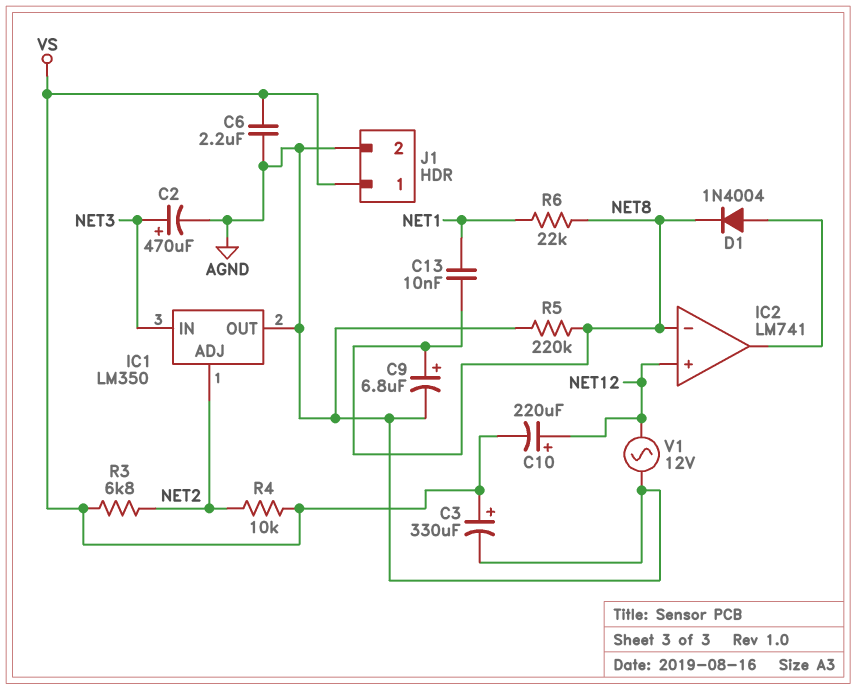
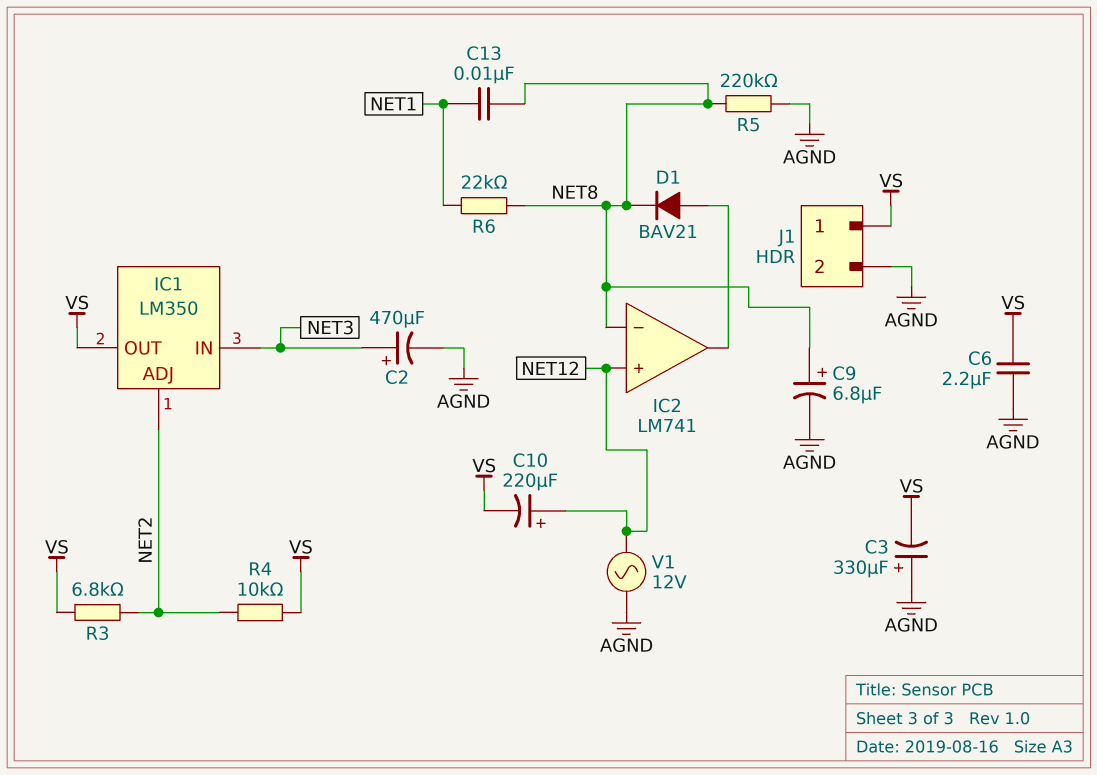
C3: 330uF (plus VS, minus AGND) -> 330uF (plus AGND, minus VS)
D1: diode 1N4004 (A IC2/out, K NET8) -> diode BAV21 (A IC2/out, K NET8)
IC1 pin OUT: AGND -> VS

